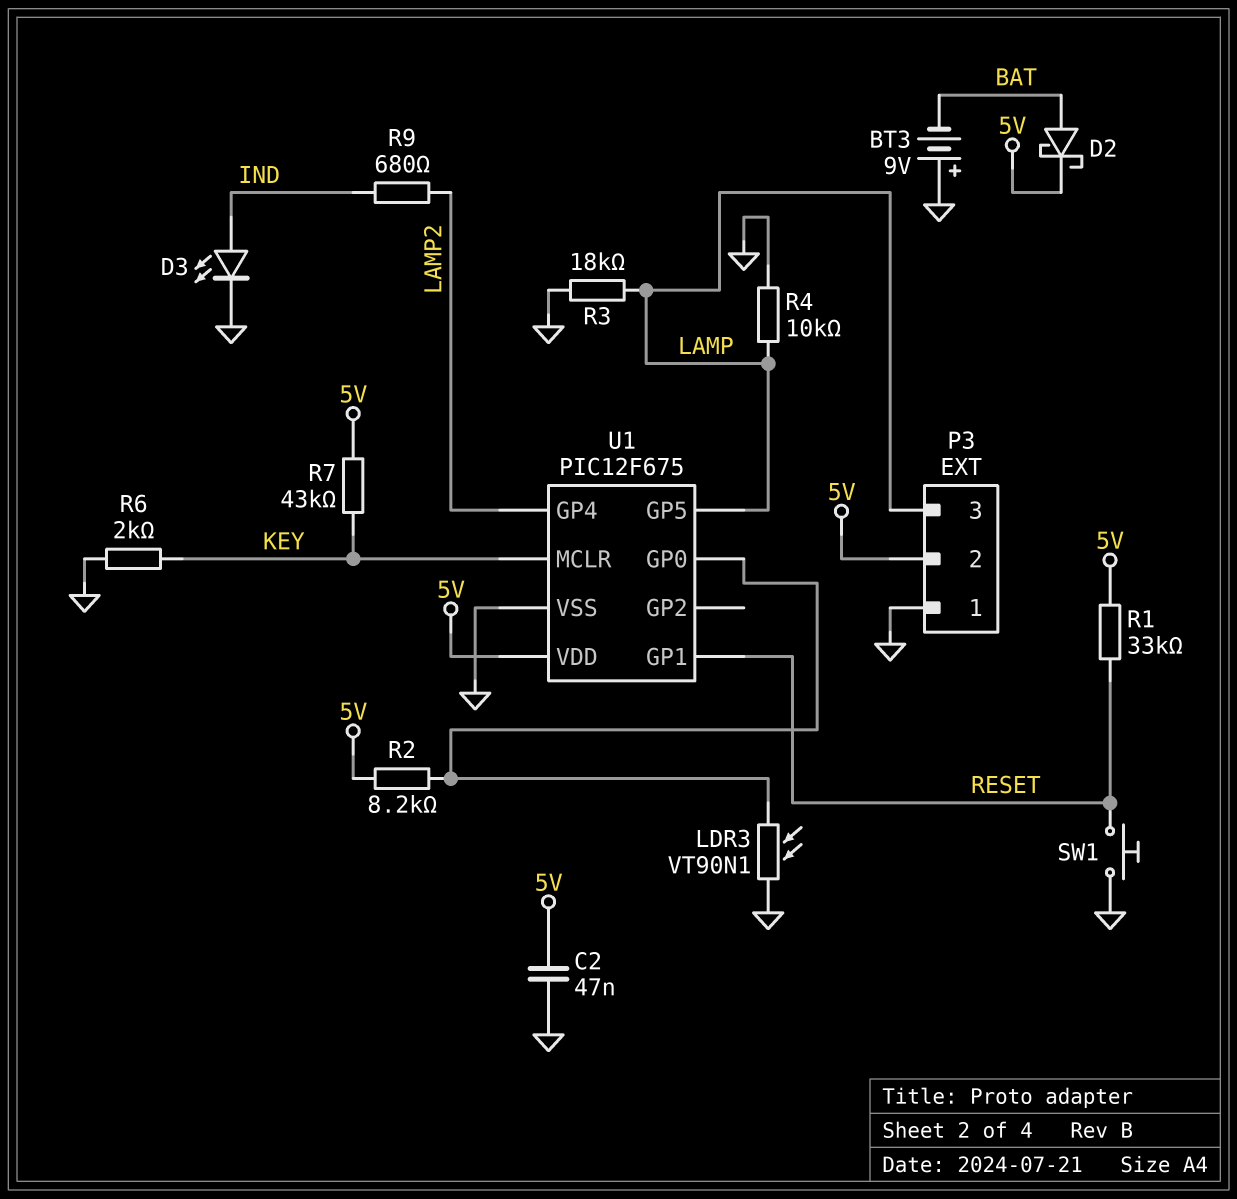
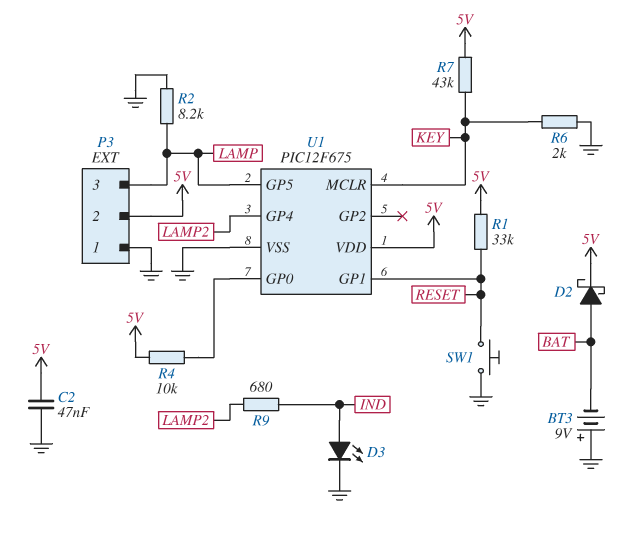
LDR3: VT90N1 (GND, U1/GP0) -> none
R2: 8.2k (5V, U1/GP0) -> 8.2k (GND, LAMP)
R3: 18k (GND, LAMP) -> none
R4: 10k (GND, LAMP) -> 10k (5V, U1/GP0)

